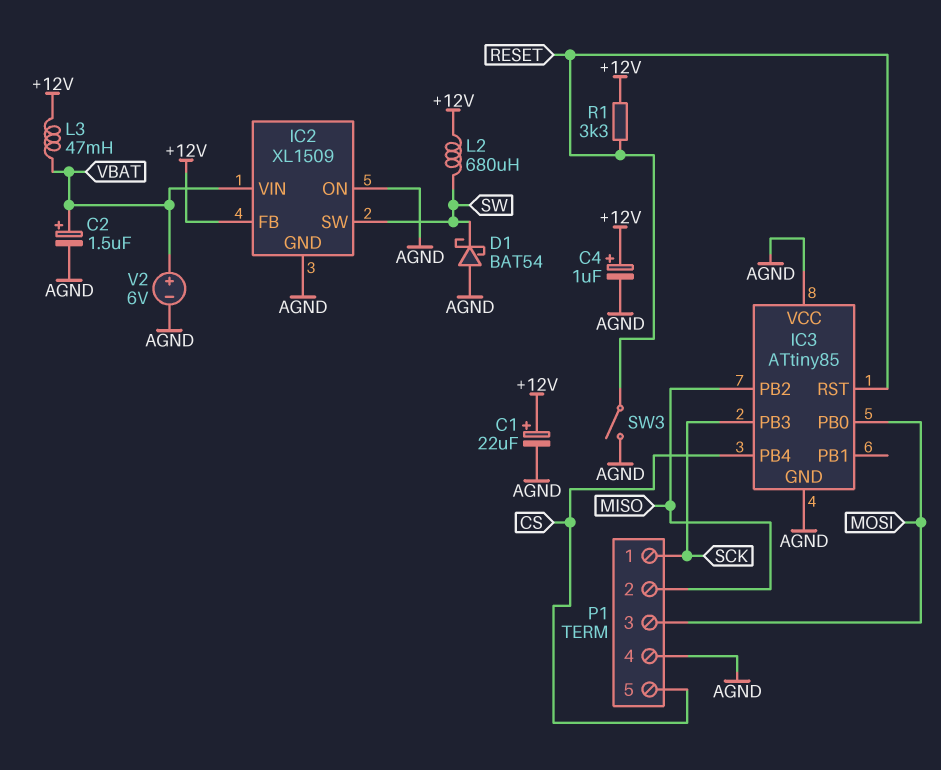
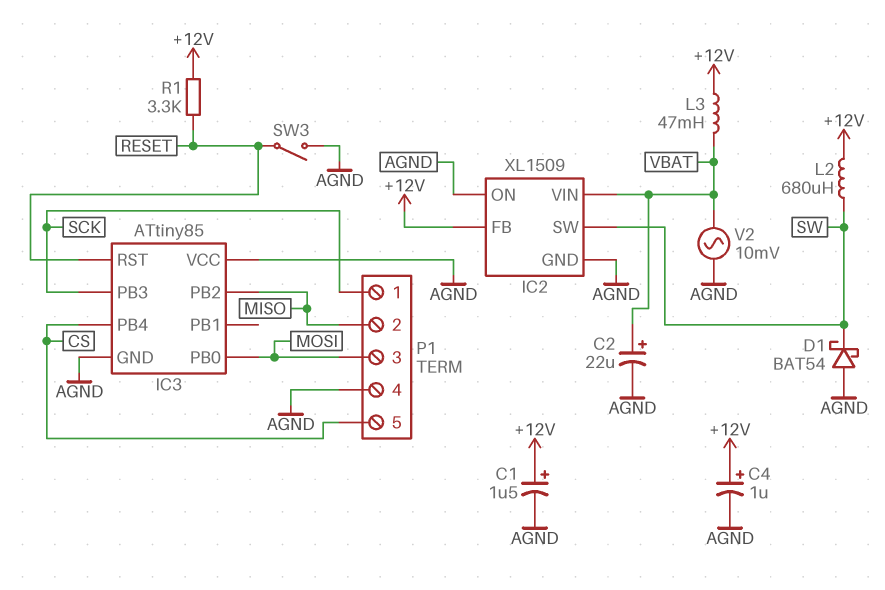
C1: 22uF (plus +12V, minus AGND) -> 1.5uF (plus +12V, minus AGND)
C2: 1.5uF (plus VBAT, minus AGND) -> 22uF (plus VBAT, minus AGND)
V2: 6V (plus VBAT, minus AGND) -> AC 10mV (AGND, VBAT)

